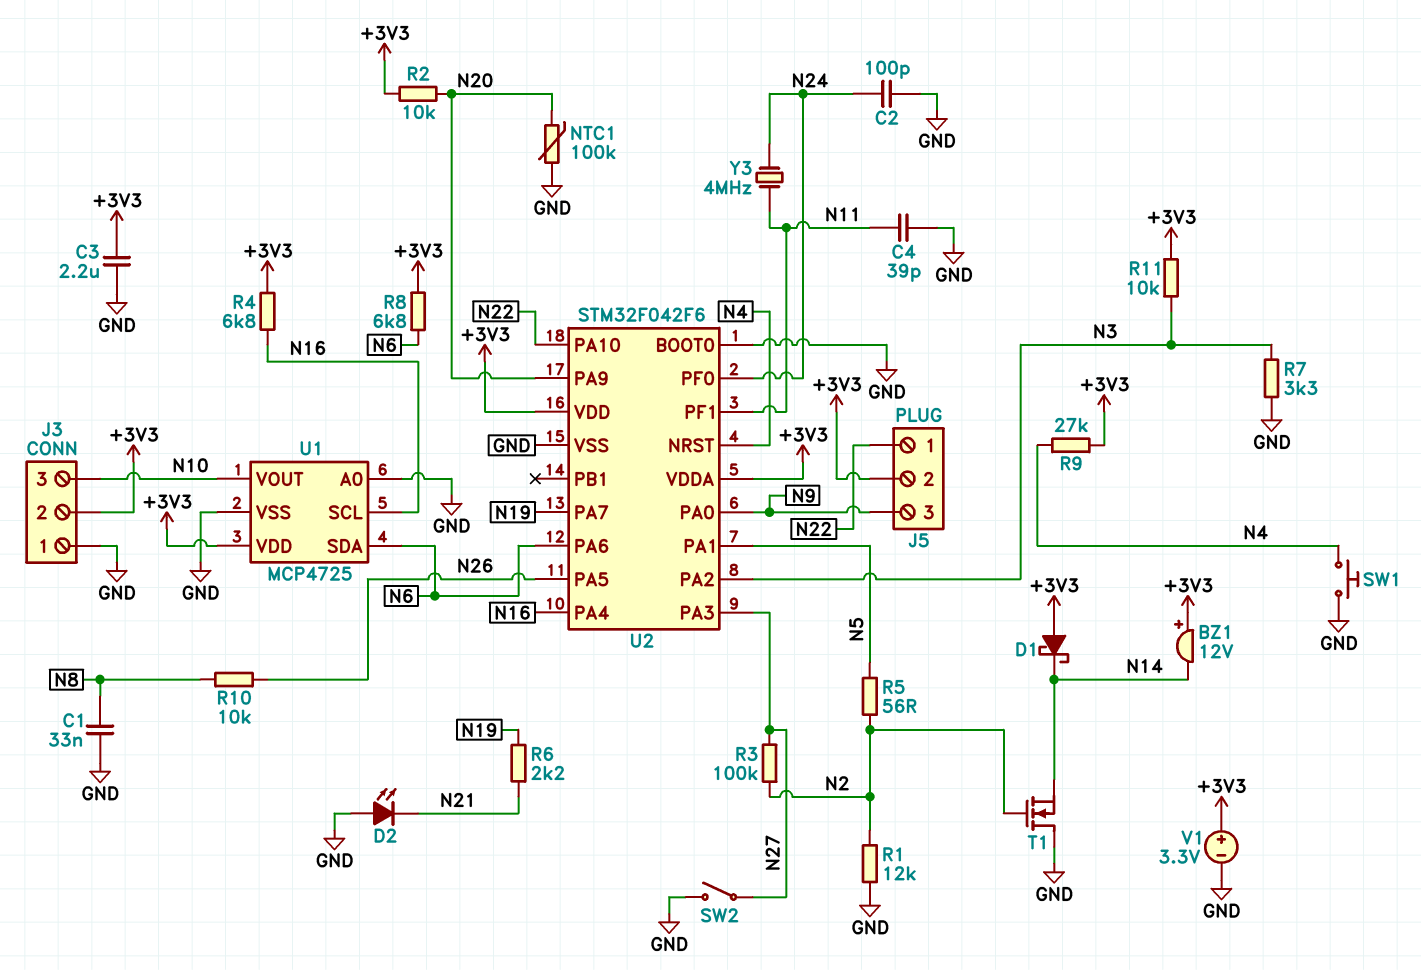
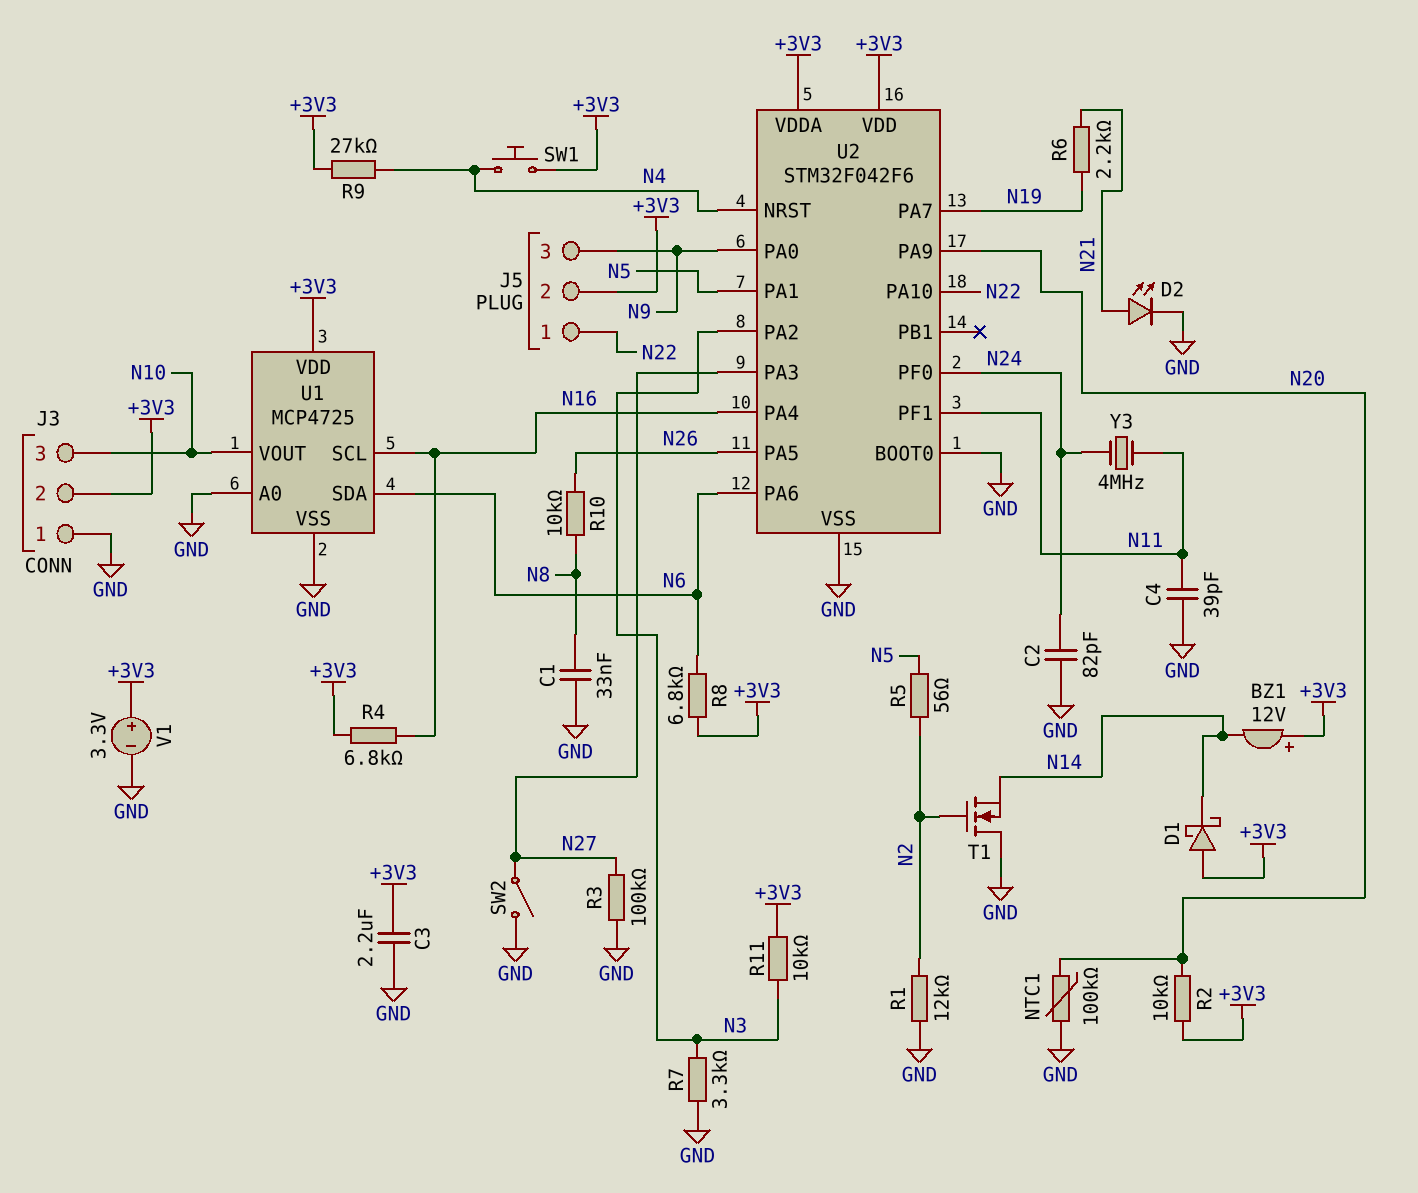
C2: 100pF (GND, N24) -> 82pF (GND, N24)
D2: LED (A GND, K N21) -> LED (A N21, K GND)
R3: 100k (N2, N27) -> 100k (GND, N27)
SW1: button (GND, N4) -> button (+3V3, N4)

